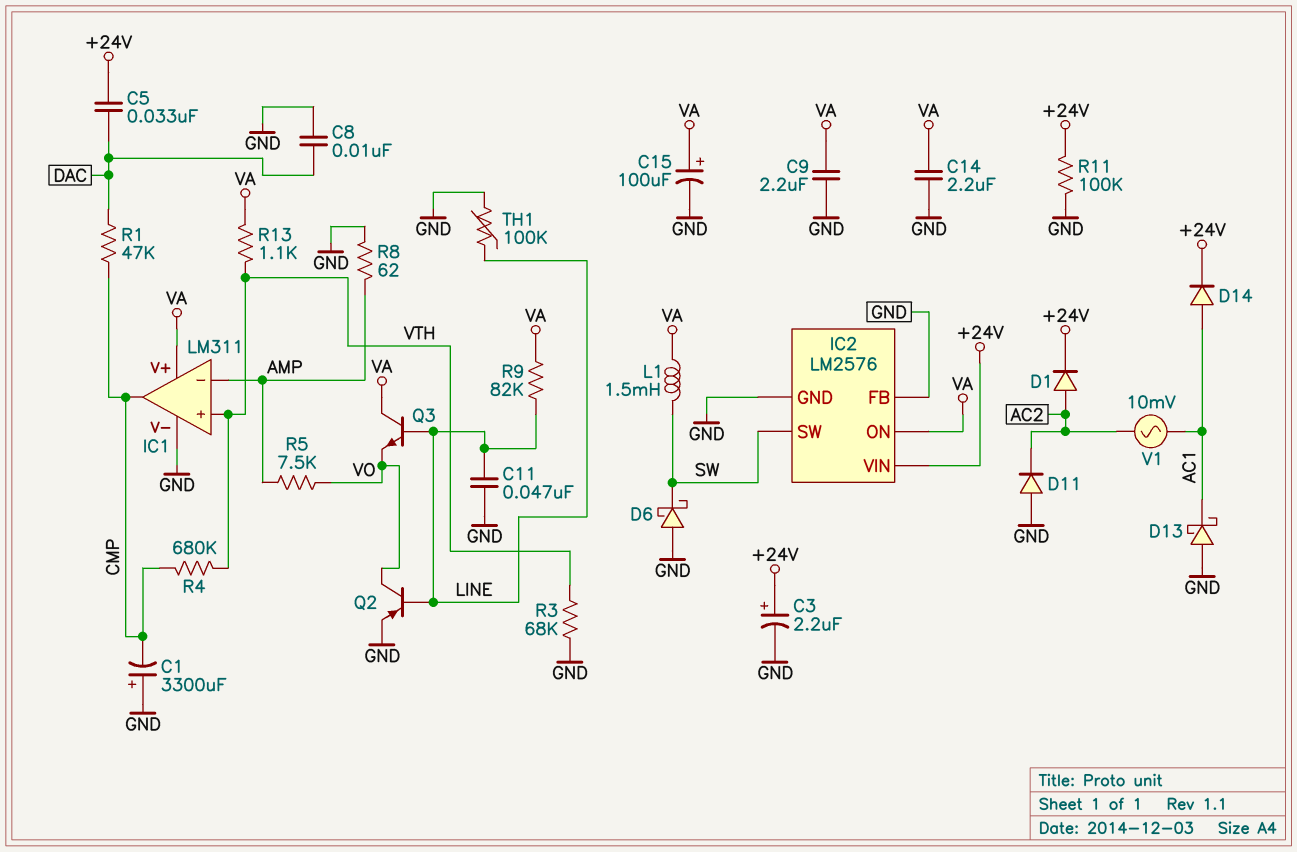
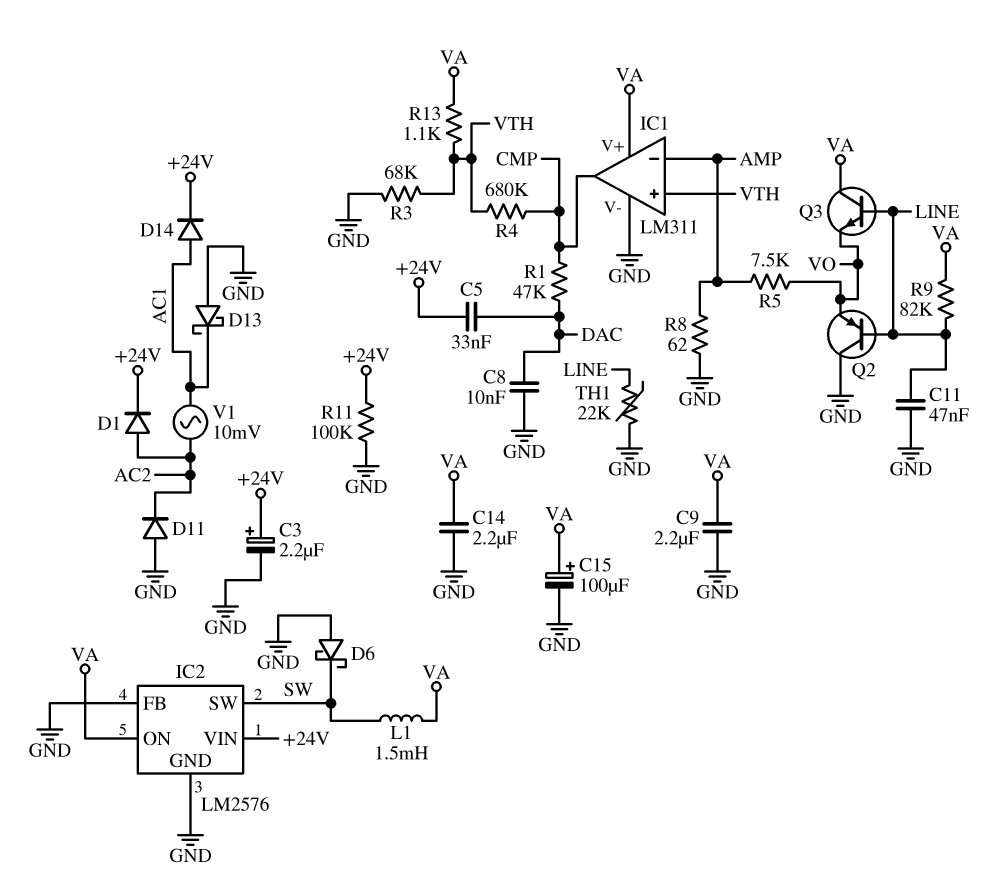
C1: 3300uF (plus GND, minus CMP) -> none
Q2: PNP (B LINE, C VO, E GND) -> PNP (B LINE, C GND, E VO)
TH1: 100k (GND, LINE) -> 22k (GND, LINE)

